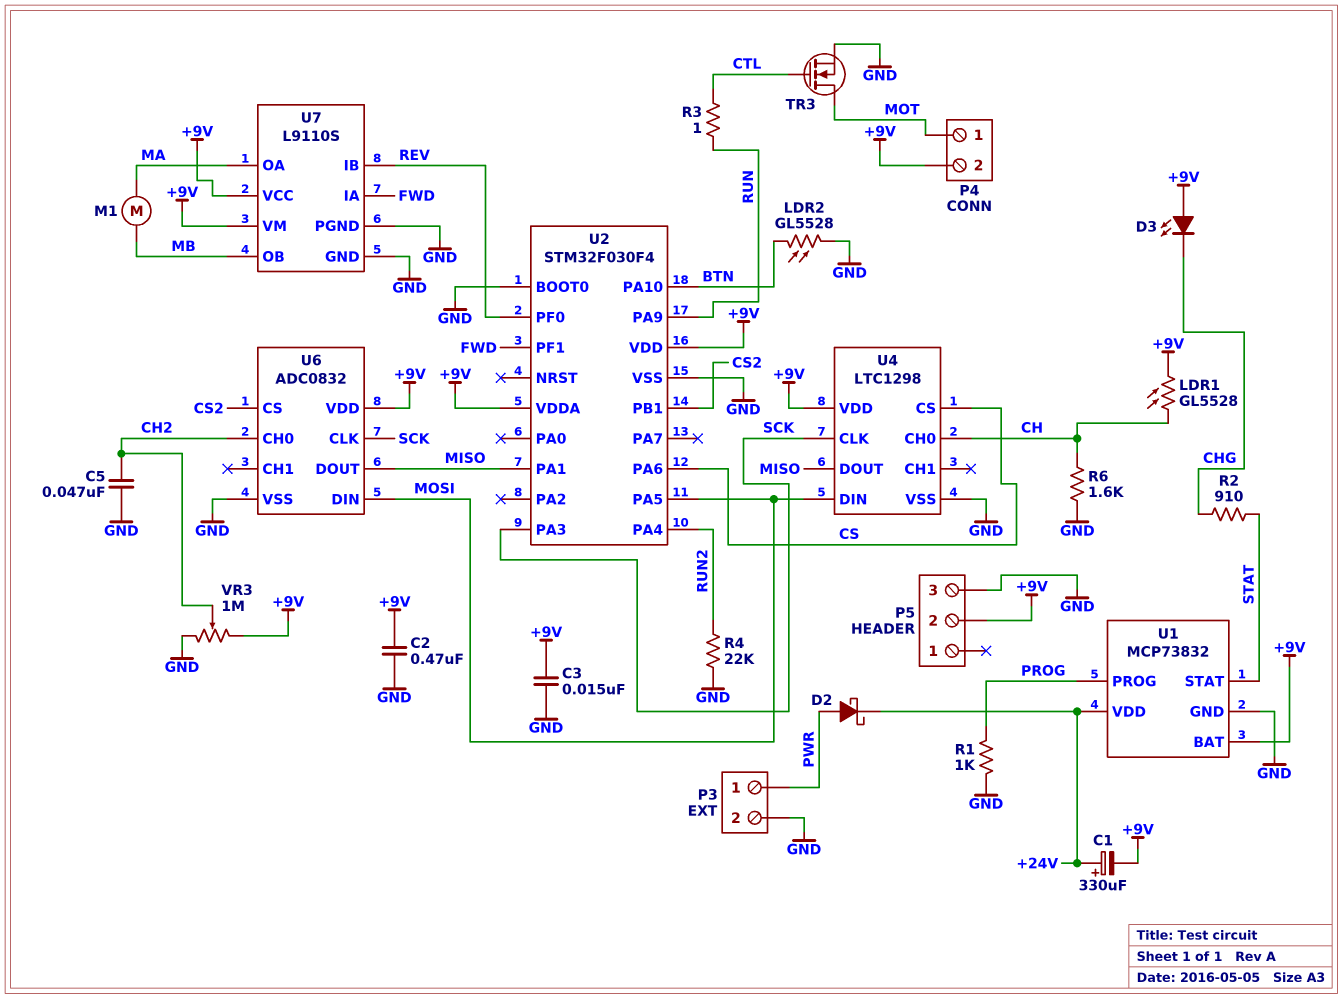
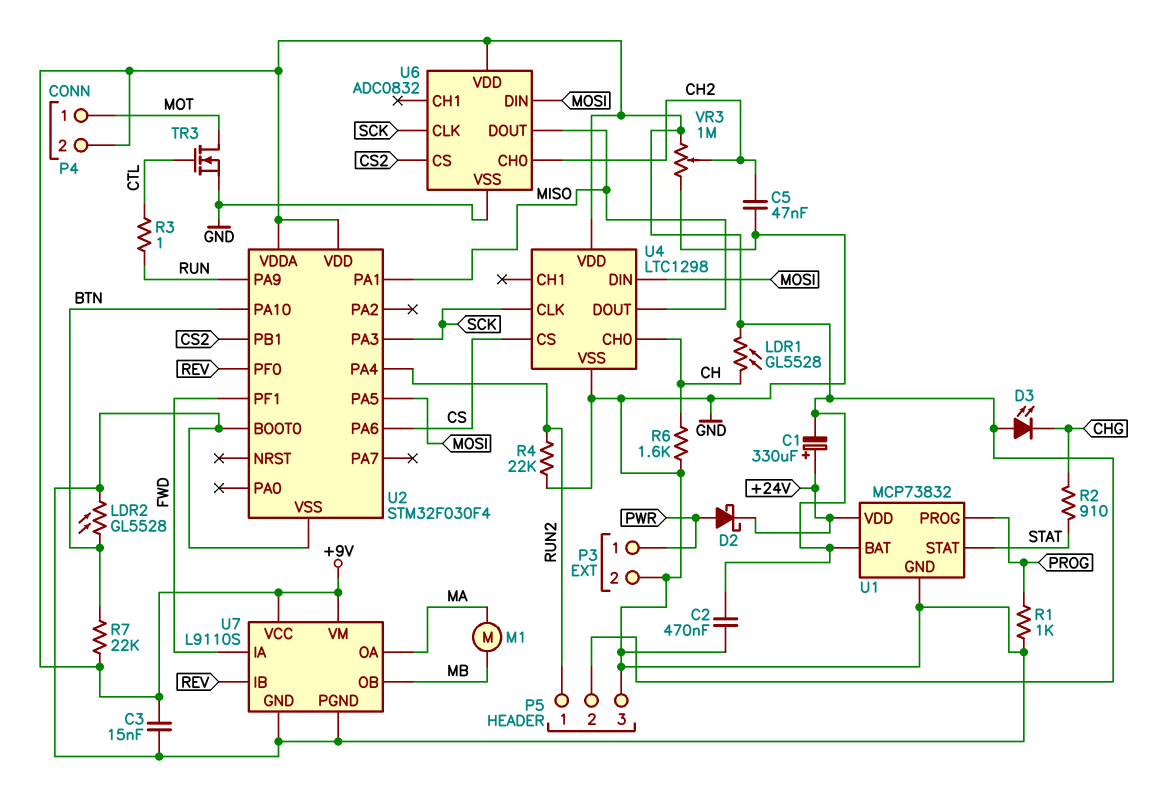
P5 pin 1: none -> RUN2
R7: none -> 22k (+9V, BTN)

